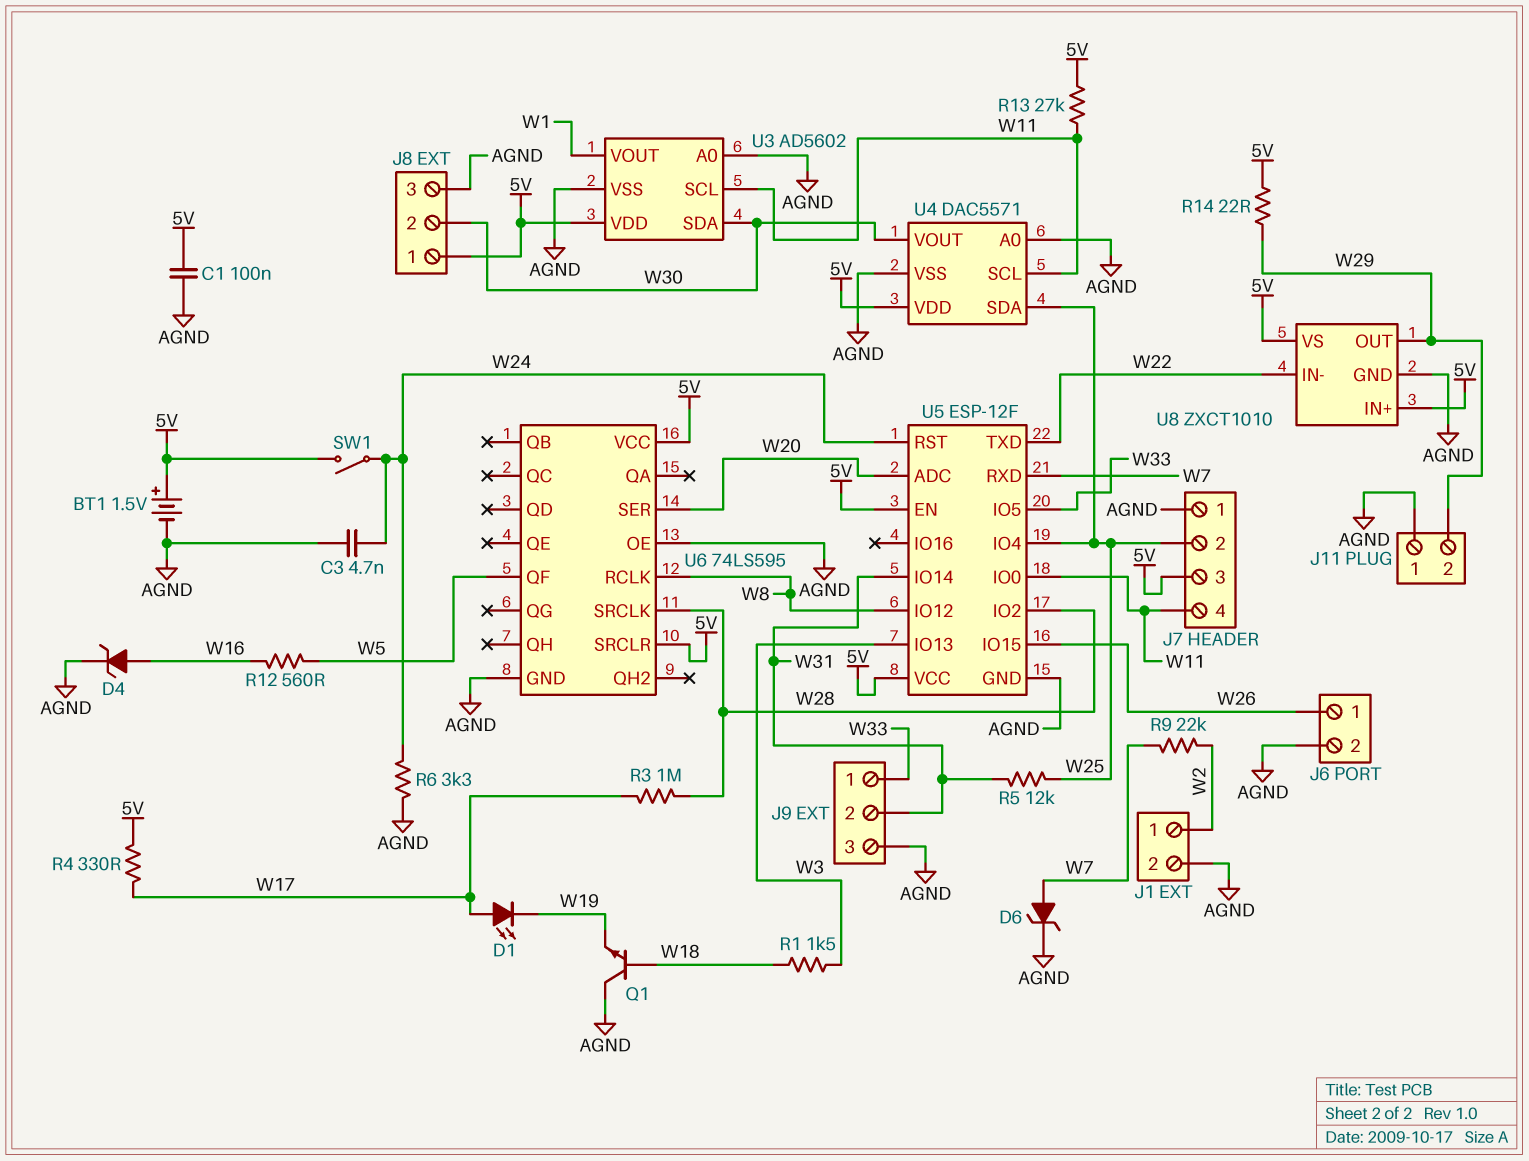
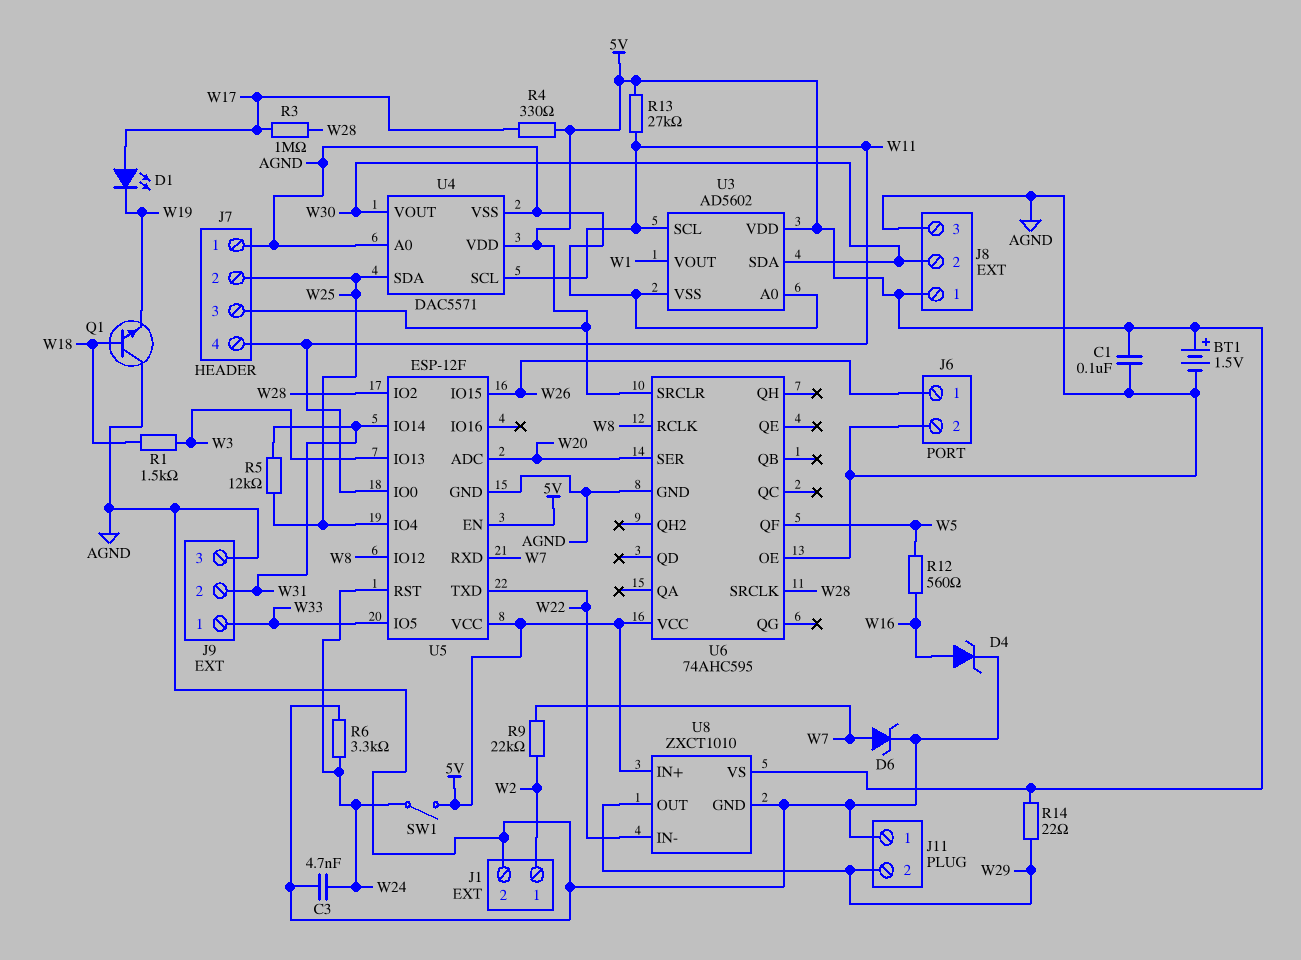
U6: 74LS595 -> 74AHC595

